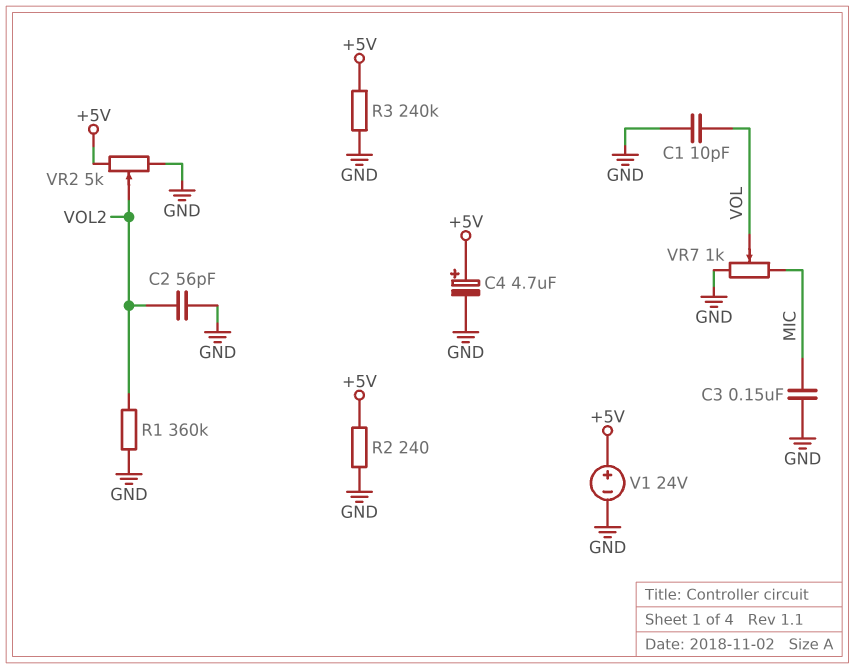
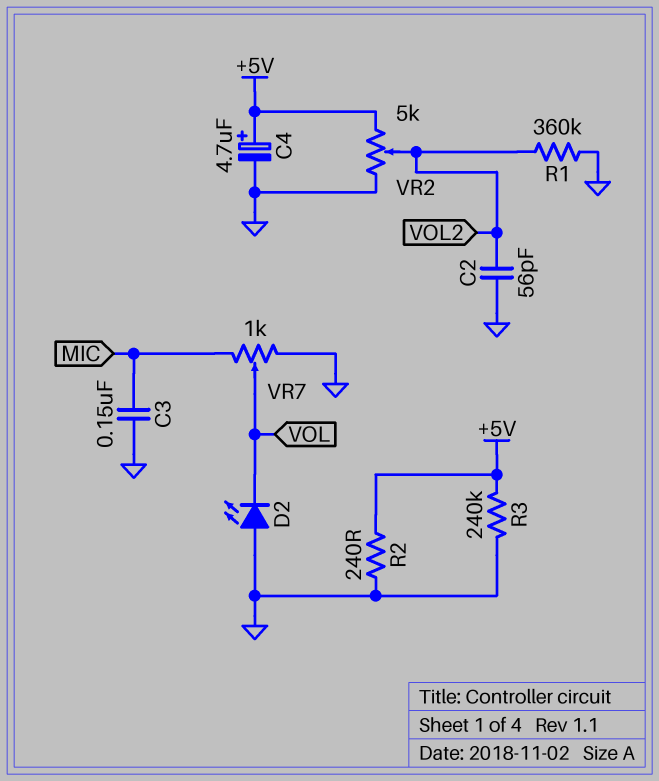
C1: 10pF (GND, VOL) -> none
D2: none -> LED (A GND, K VOL)
V1: 24V (plus +5V, minus GND) -> none

